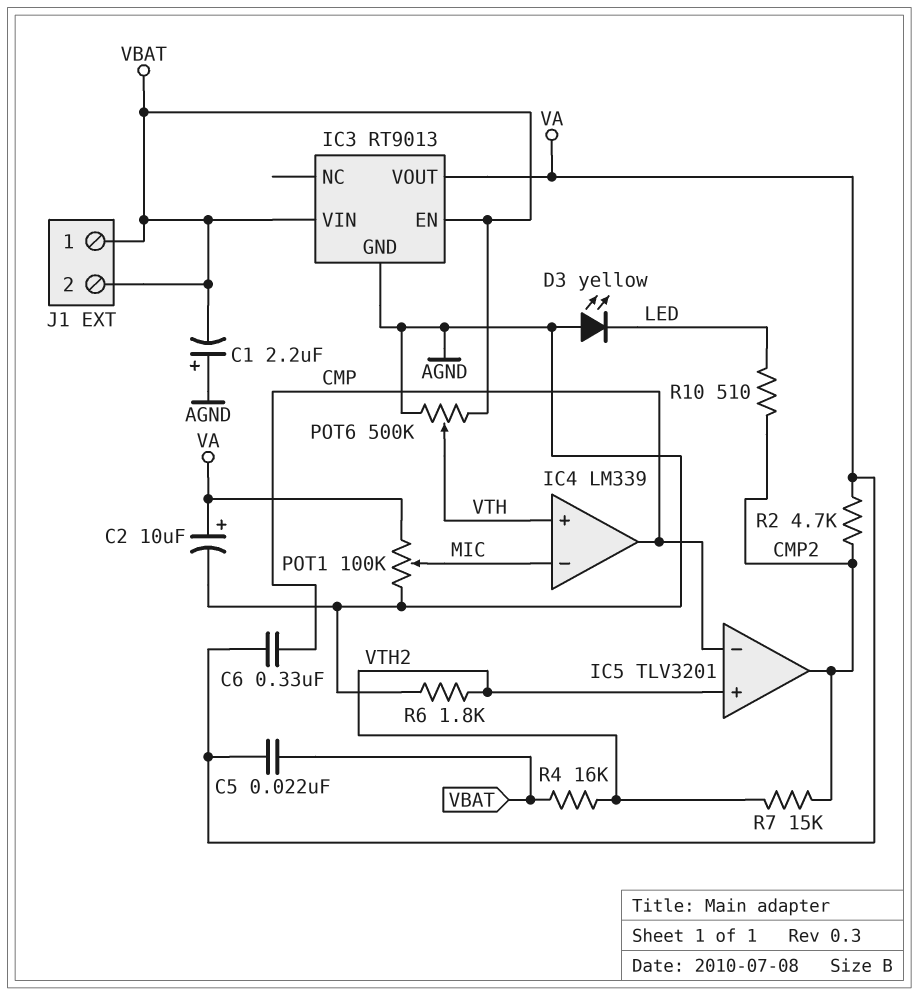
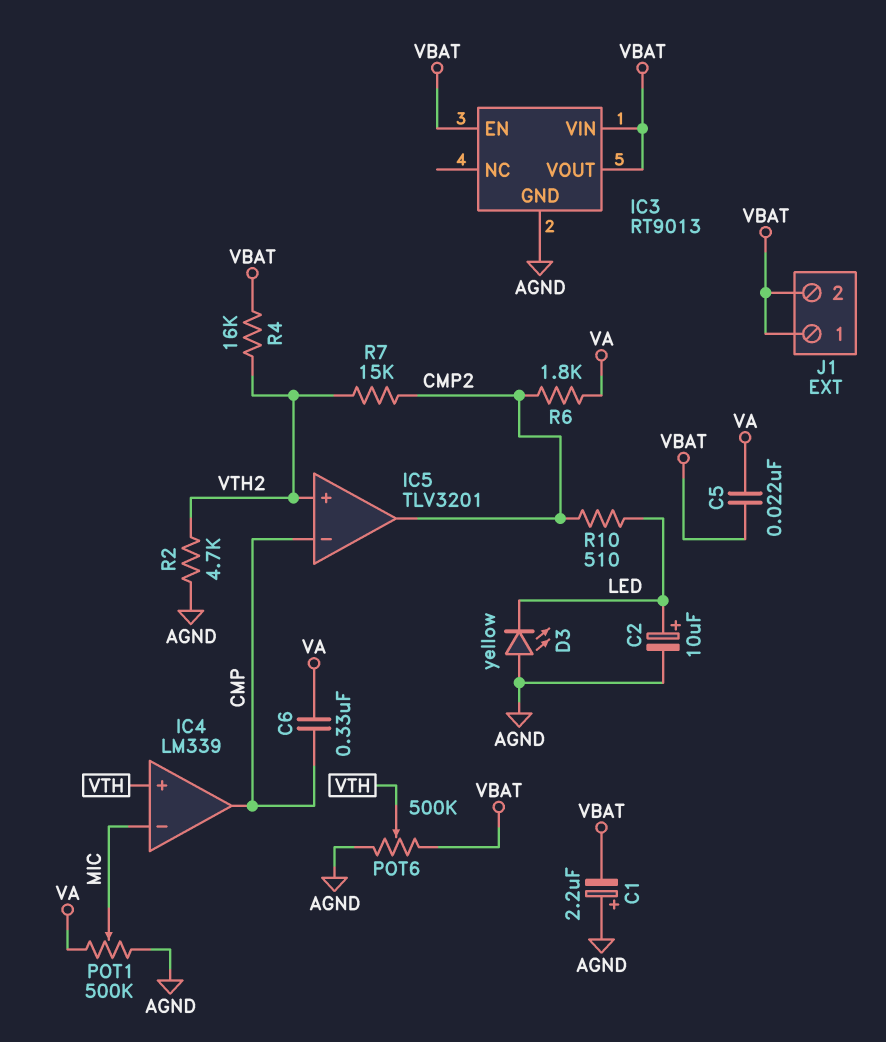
C2: 10uF (plus VA, minus AGND) -> 10uF (plus LED, minus AGND)
IC3 pin VOUT: VA -> VBAT
POT1: 100k (AGND, VA, wiper MIC) -> 500k (AGND, VA, wiper MIC)
R2: 4.7k (CMP2, VA) -> 4.7k (AGND, VTH2)
R6: 1.8k (AGND, VTH2) -> 1.8k (CMP2, VA)

